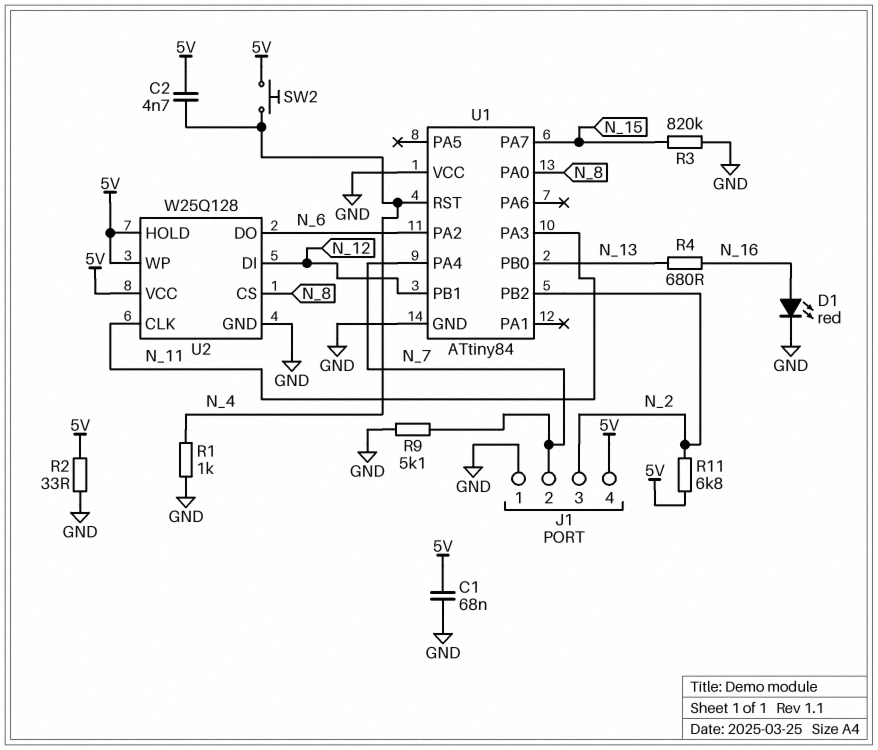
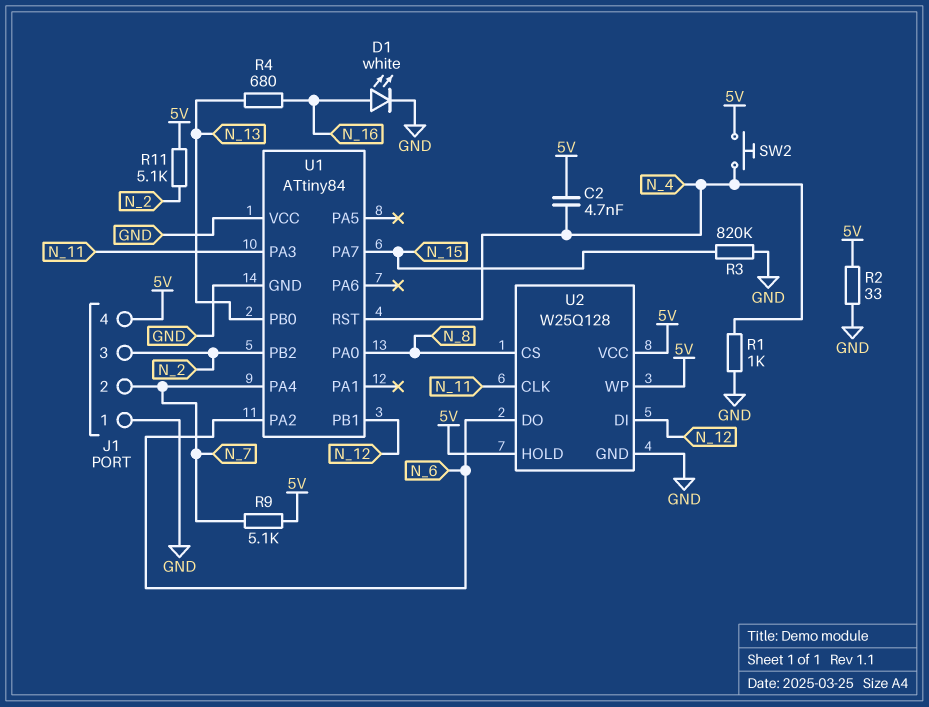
C1: 68nF (5V, GND) -> none
D1: LED red (A N_16, K GND) -> LED white (A N_16, K GND)
R9: 5.1k (GND, N_7) -> 5.1k (5V, N_7)
R11: 6.8k (5V, N_2) -> 5.1k (5V, N_2)

